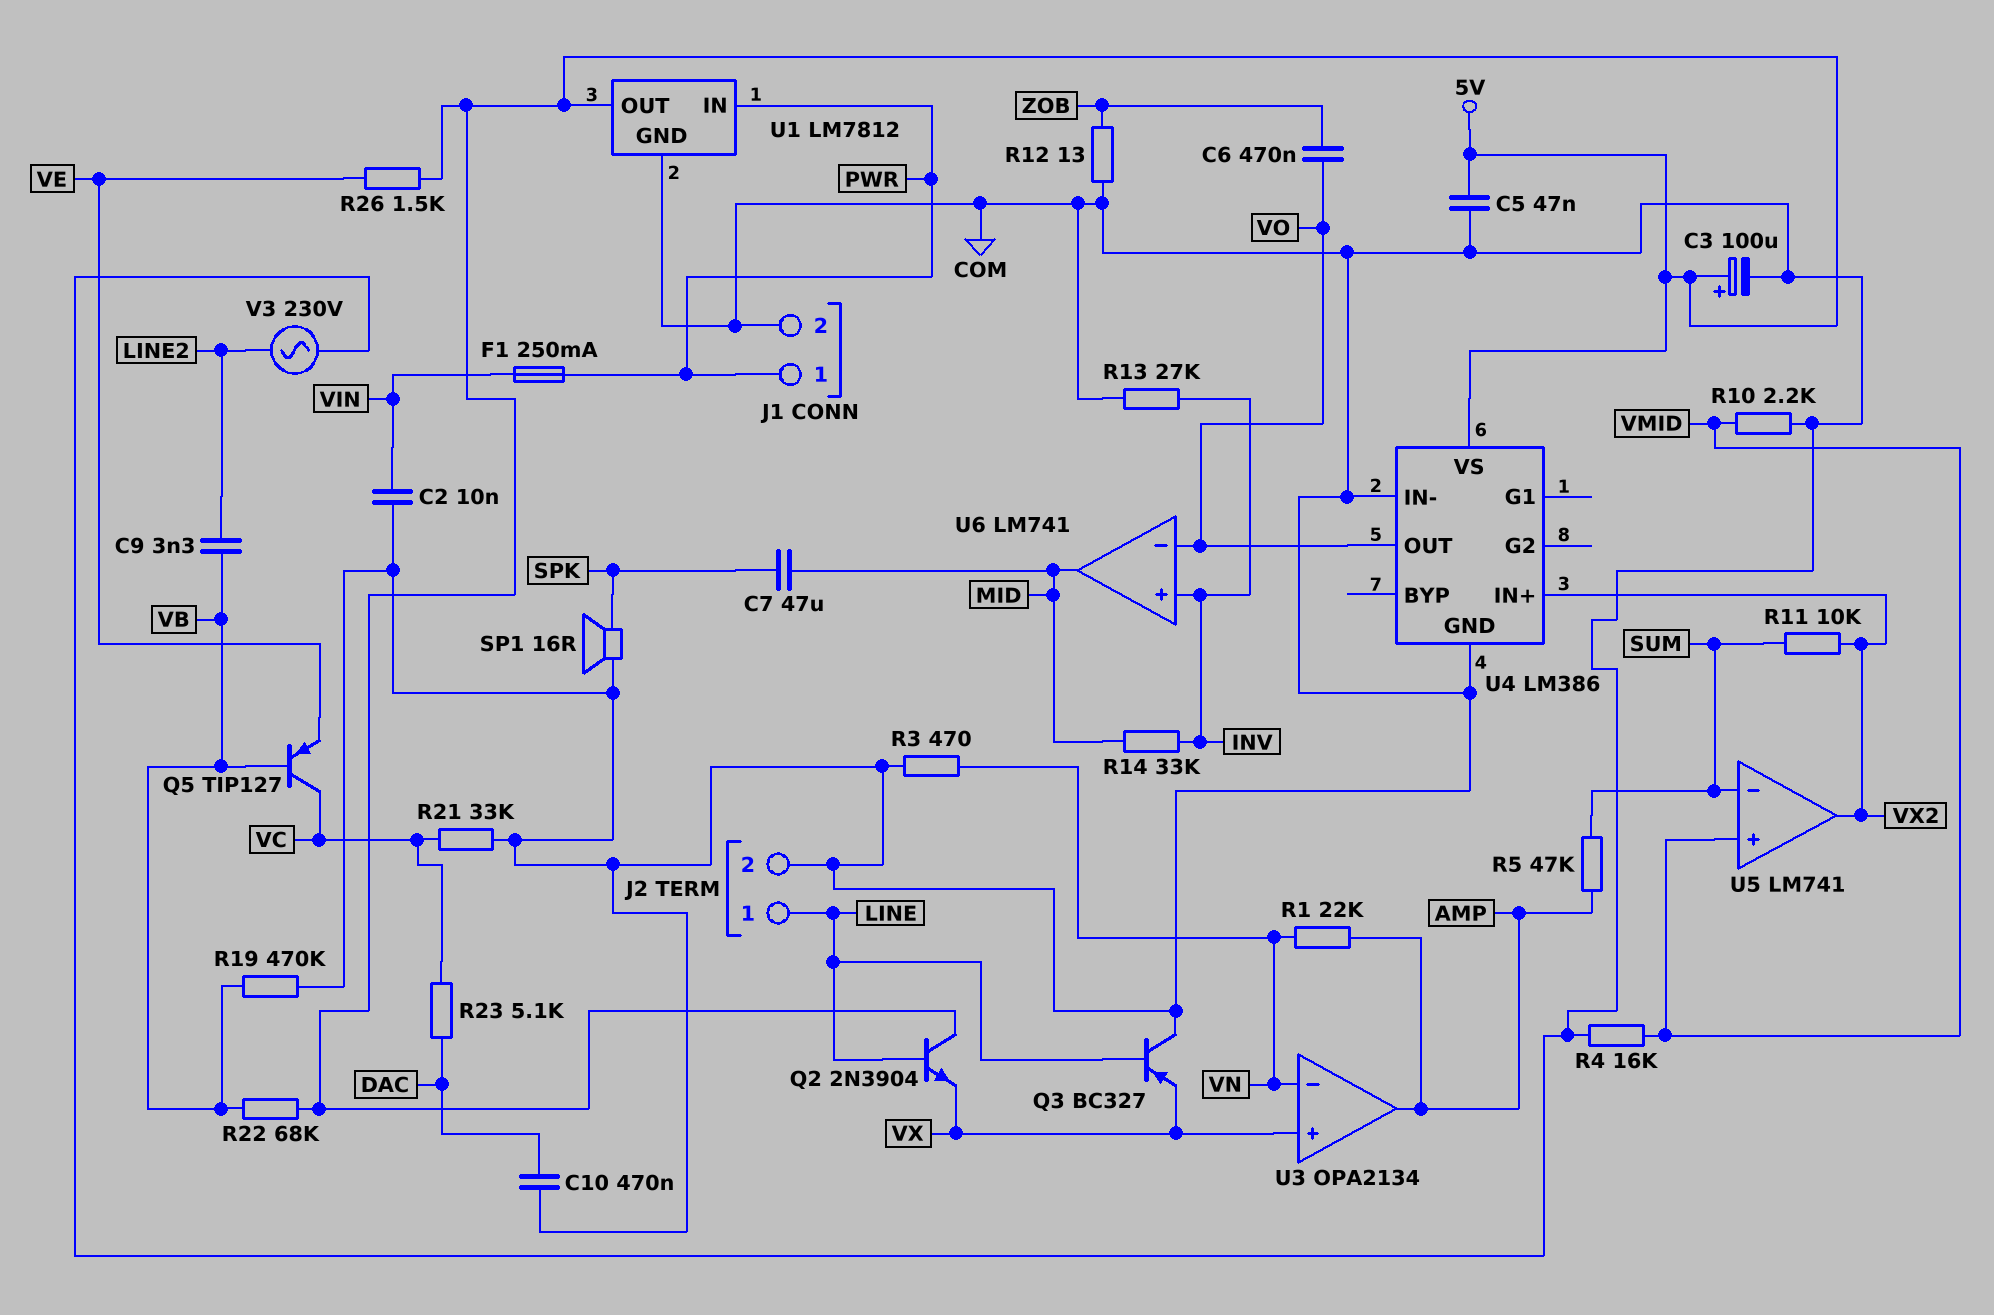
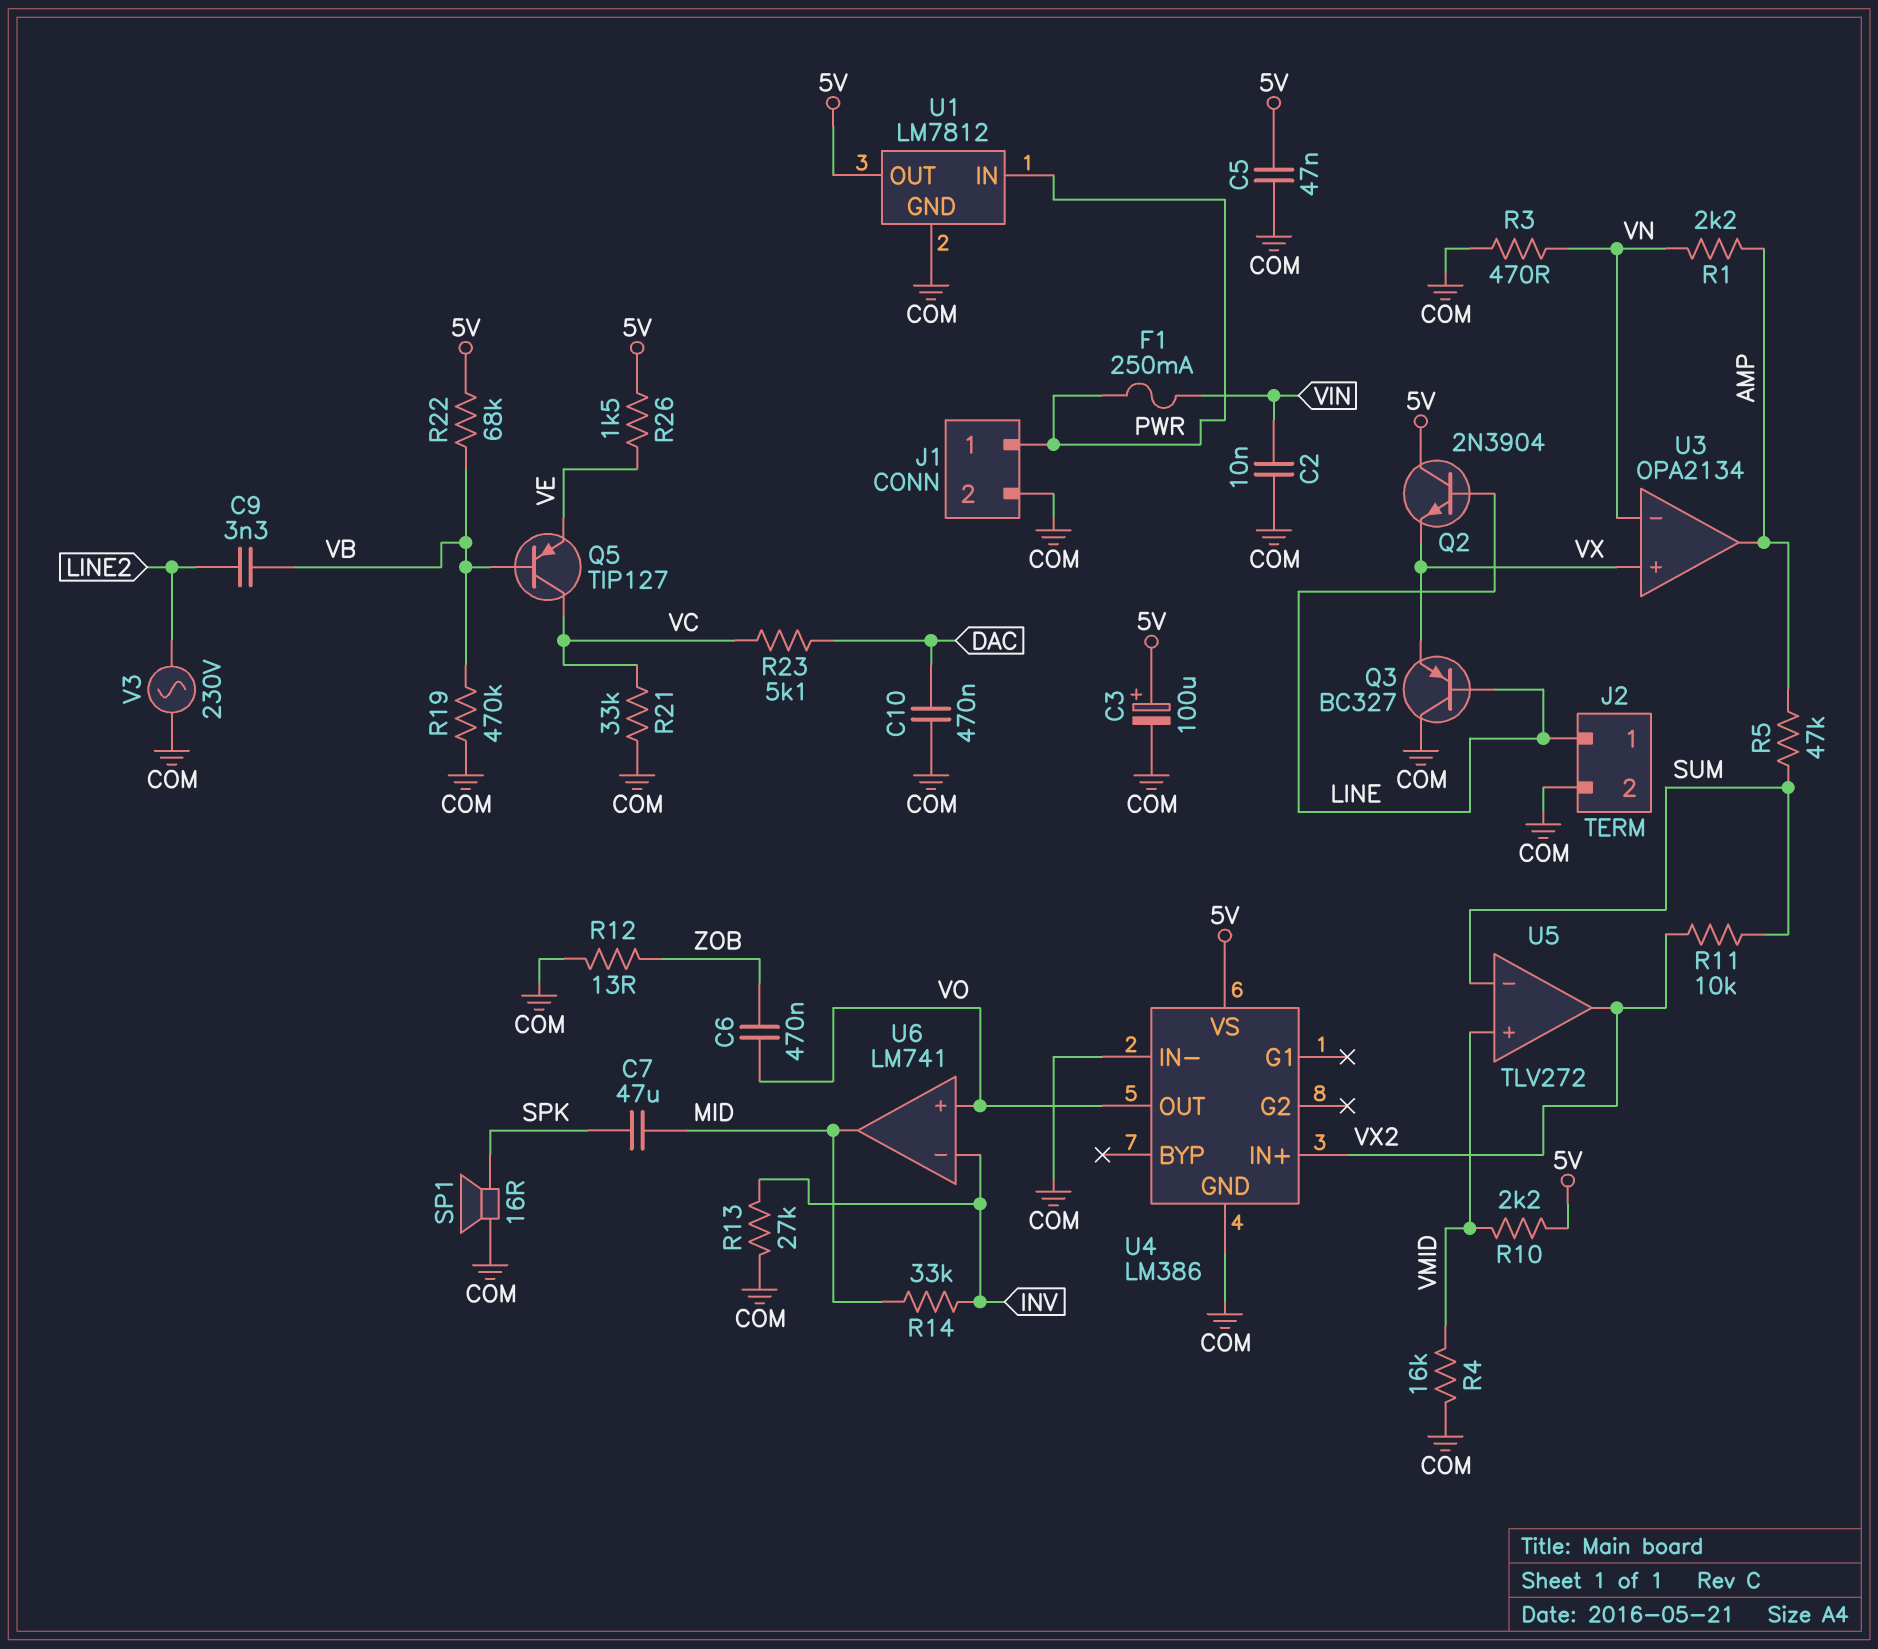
R1: 22k (AMP, VN) -> 2.2k (AMP, VN)
R10: 2.2k (COM, VMID) -> 2.2k (5V, VMID)
U5: LM741 -> TLV272
U6 pin in+: INV -> VO
U6 pin in-: VO -> INV

